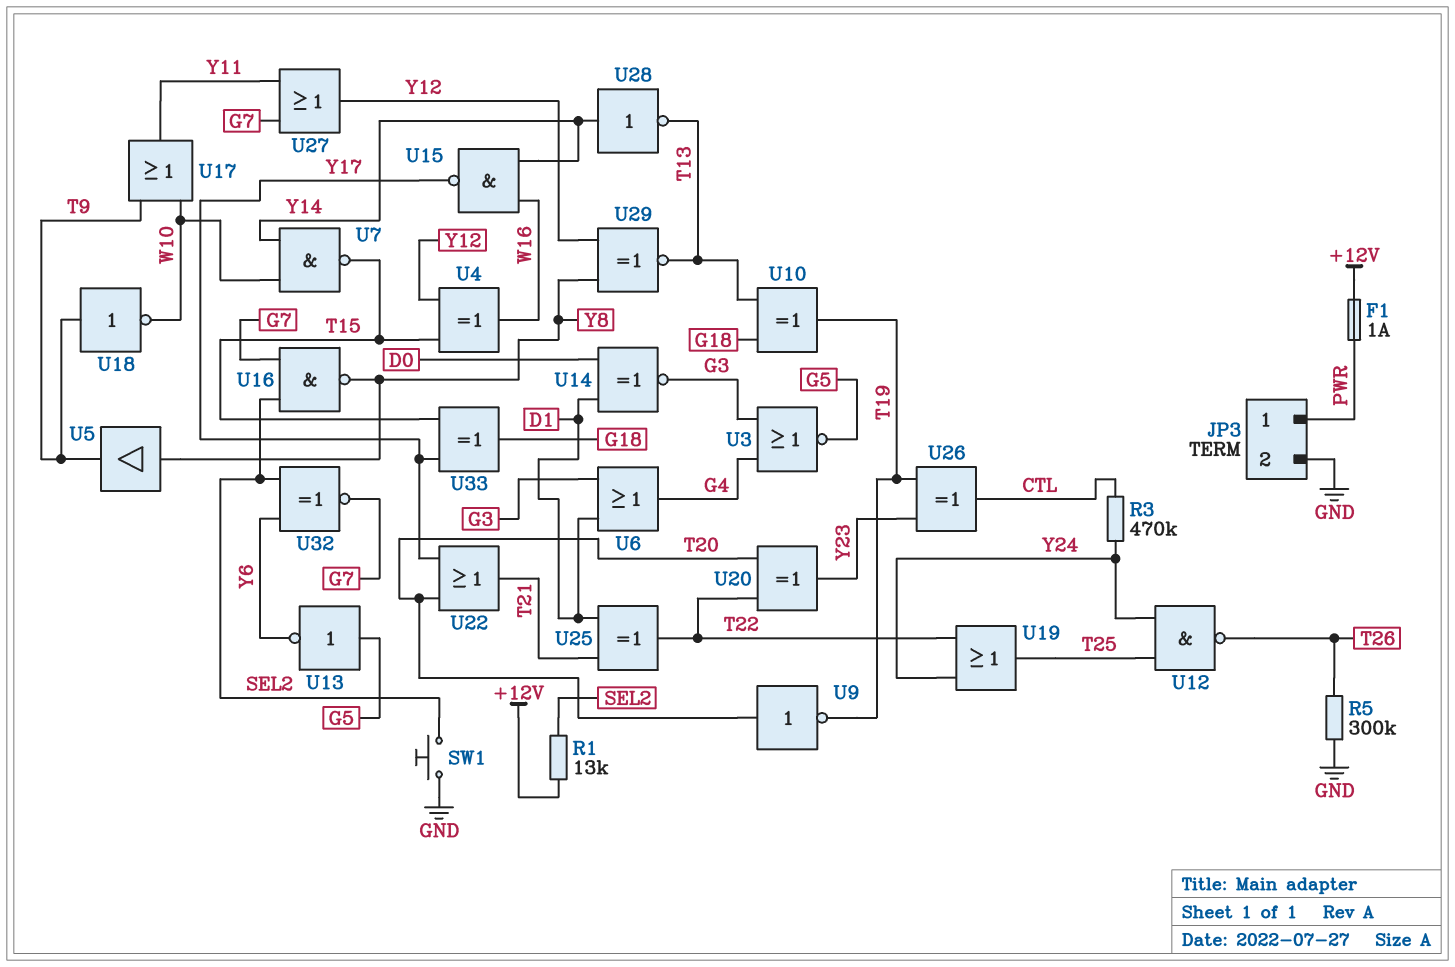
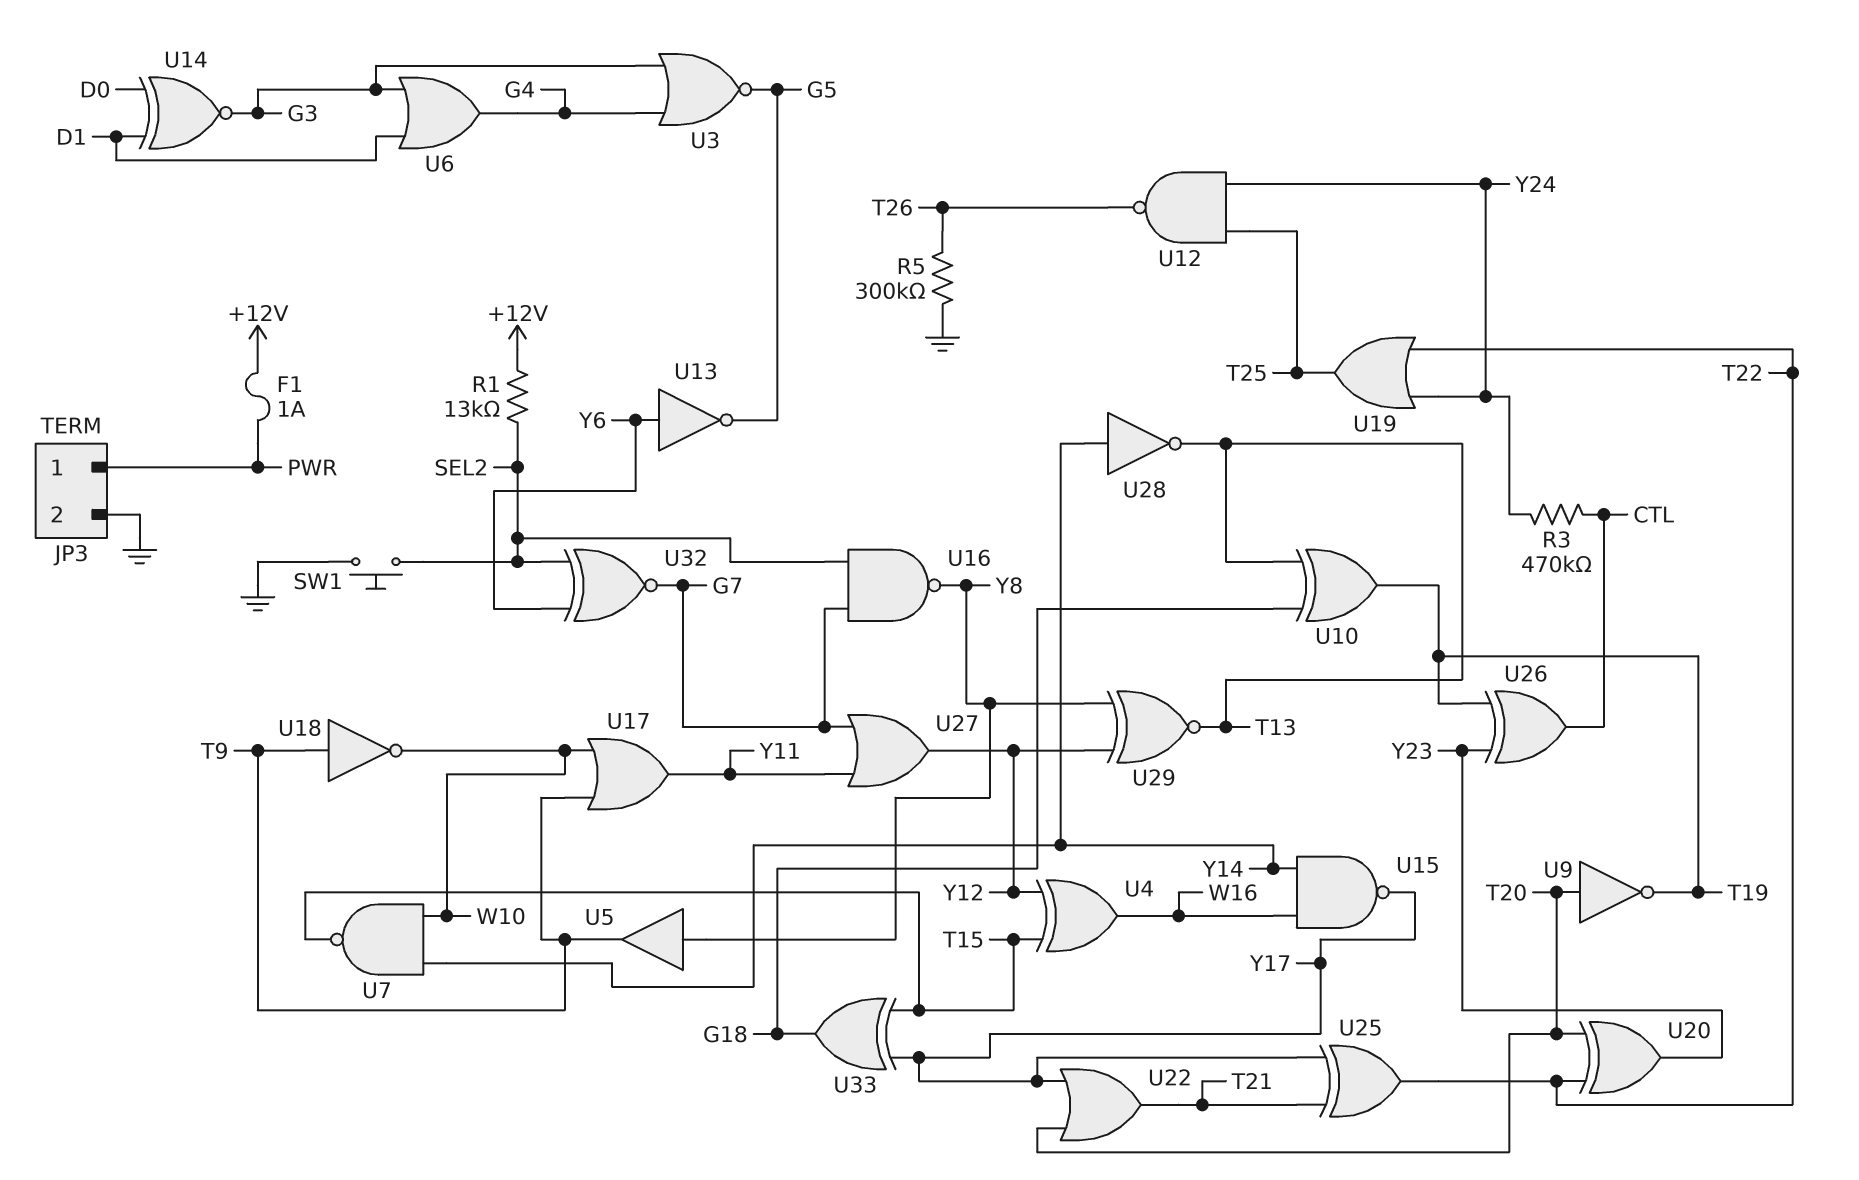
U13: NOT (in G5, out Y6) -> NOT (in Y6, out G5)
U25: XOR (in D1, in T21, out T22) -> XOR (in T21, in Y17, out T22)

